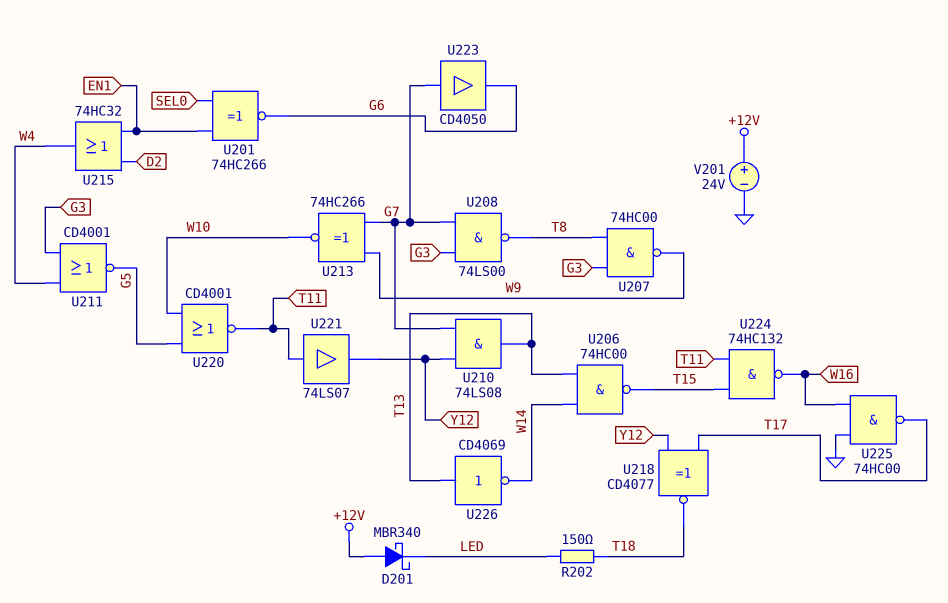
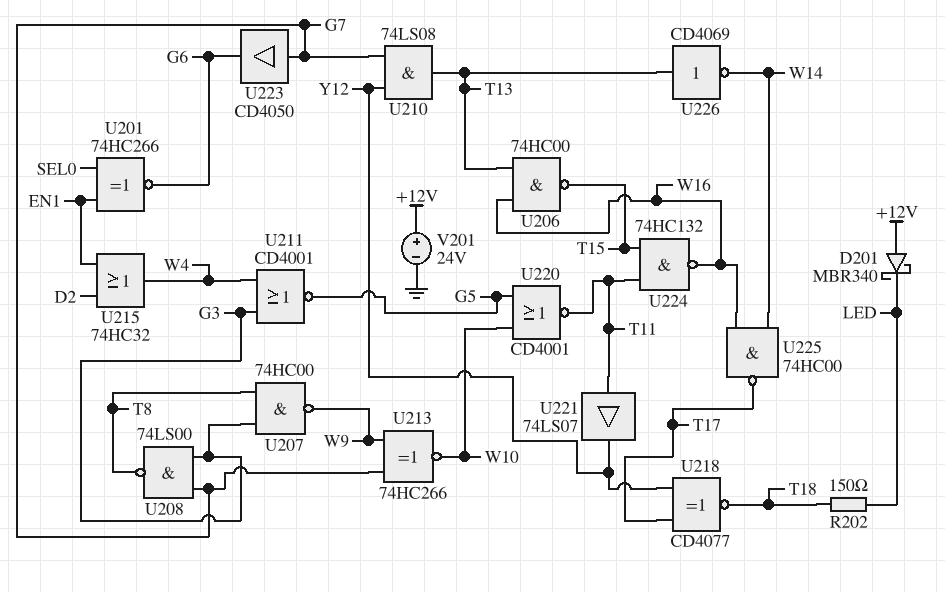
U206: NAND 74HC00 (in T13, in W14, out T15) -> NAND 74HC00 (in T13, in W16, out T15)
U225: NAND 74HC00 (in GND, in W16, out T17) -> NAND 74HC00 (in W14, in W16, out T17)

